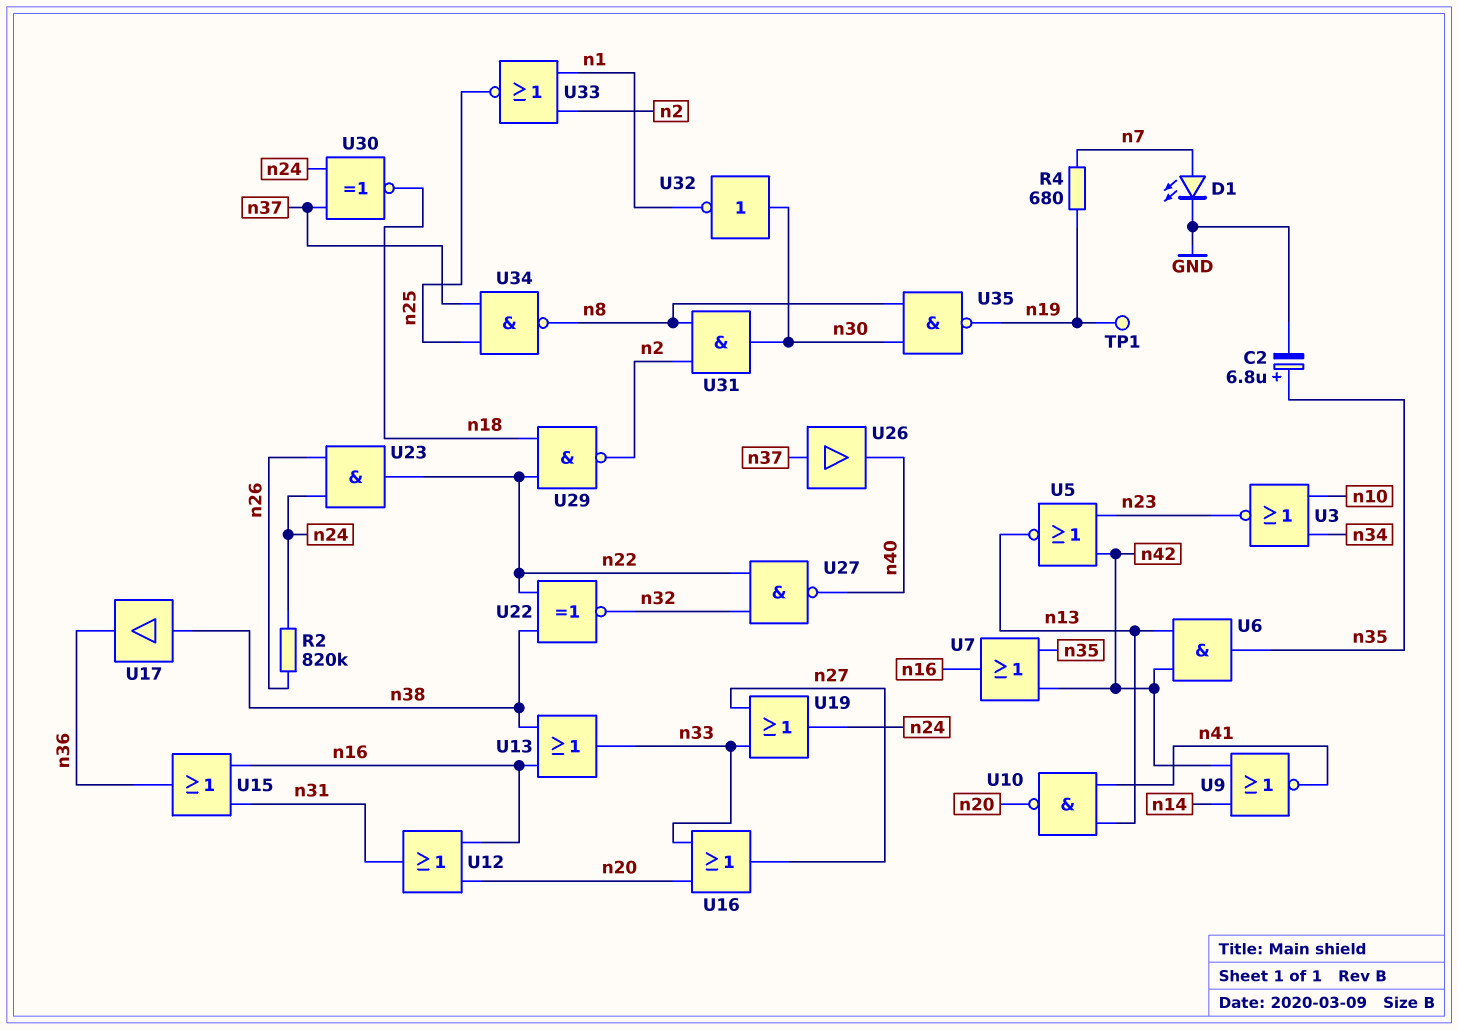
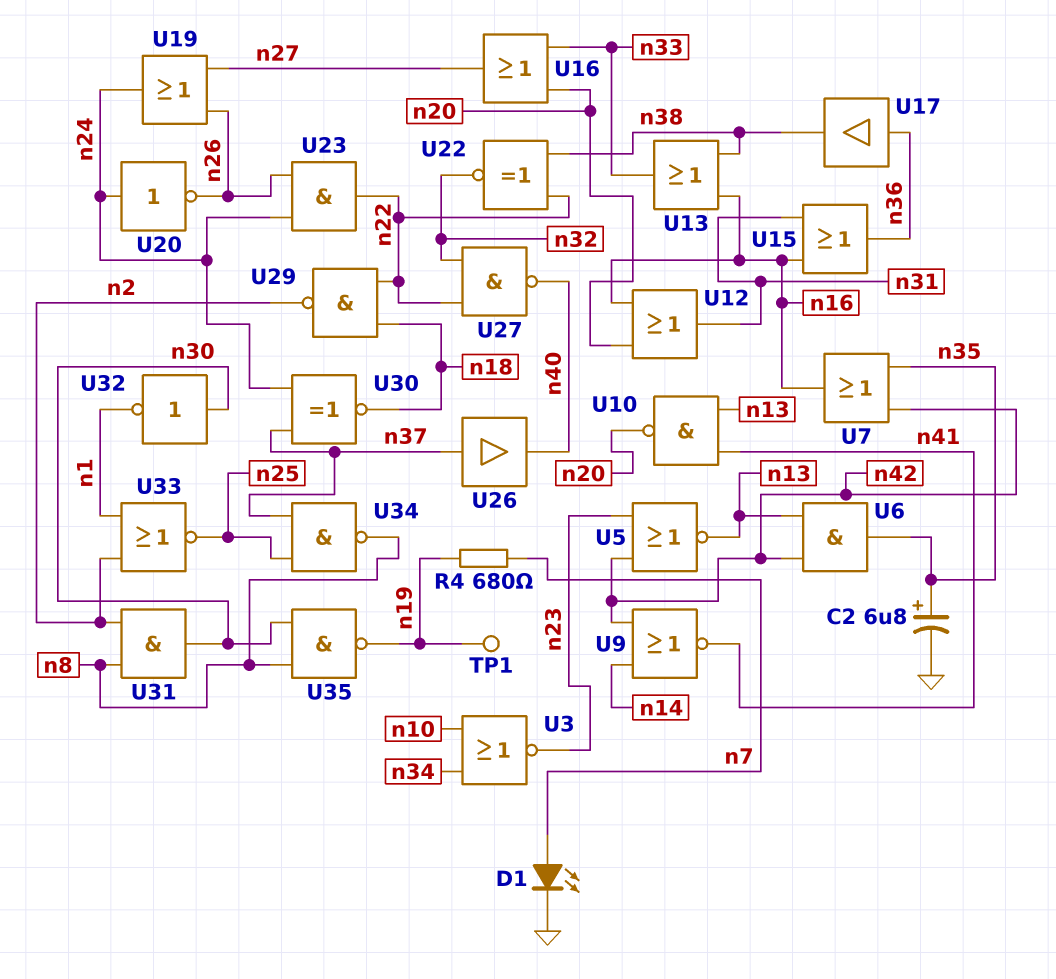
R2: 820k (n24, n26) -> none
U17: buffer (in n38, out n36) -> buffer (in n36, out n38)
U19: OR (in n27, in n33, out n24) -> OR (in n26, in n27, out n24)
U20: none -> NOT (in n24, out n26)

